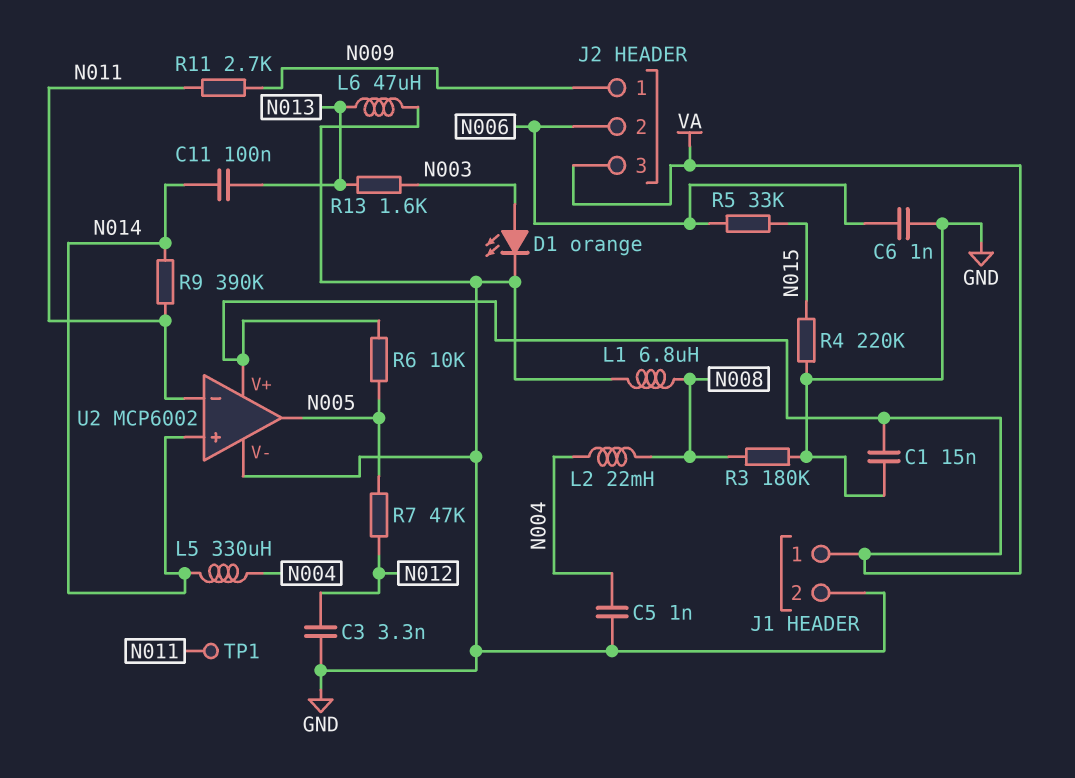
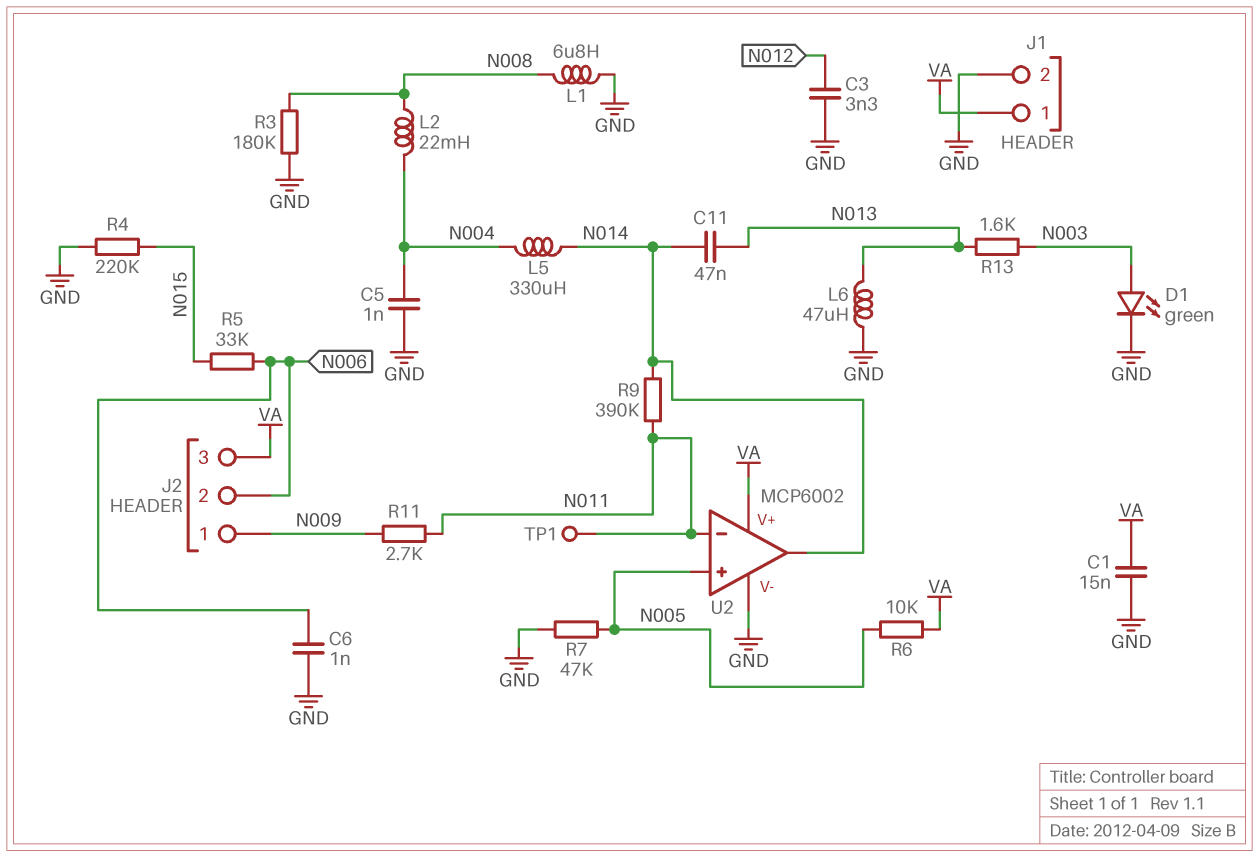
C11: 100nF (N013, N014) -> 47nF (N013, N014)
D1: LED orange (A N003, K GND) -> LED green (A N003, K GND)
R7: 47k (N005, N012) -> 47k (GND, N005)
U2 pin in+: N014 -> N005
U2 pin out: N005 -> N014

